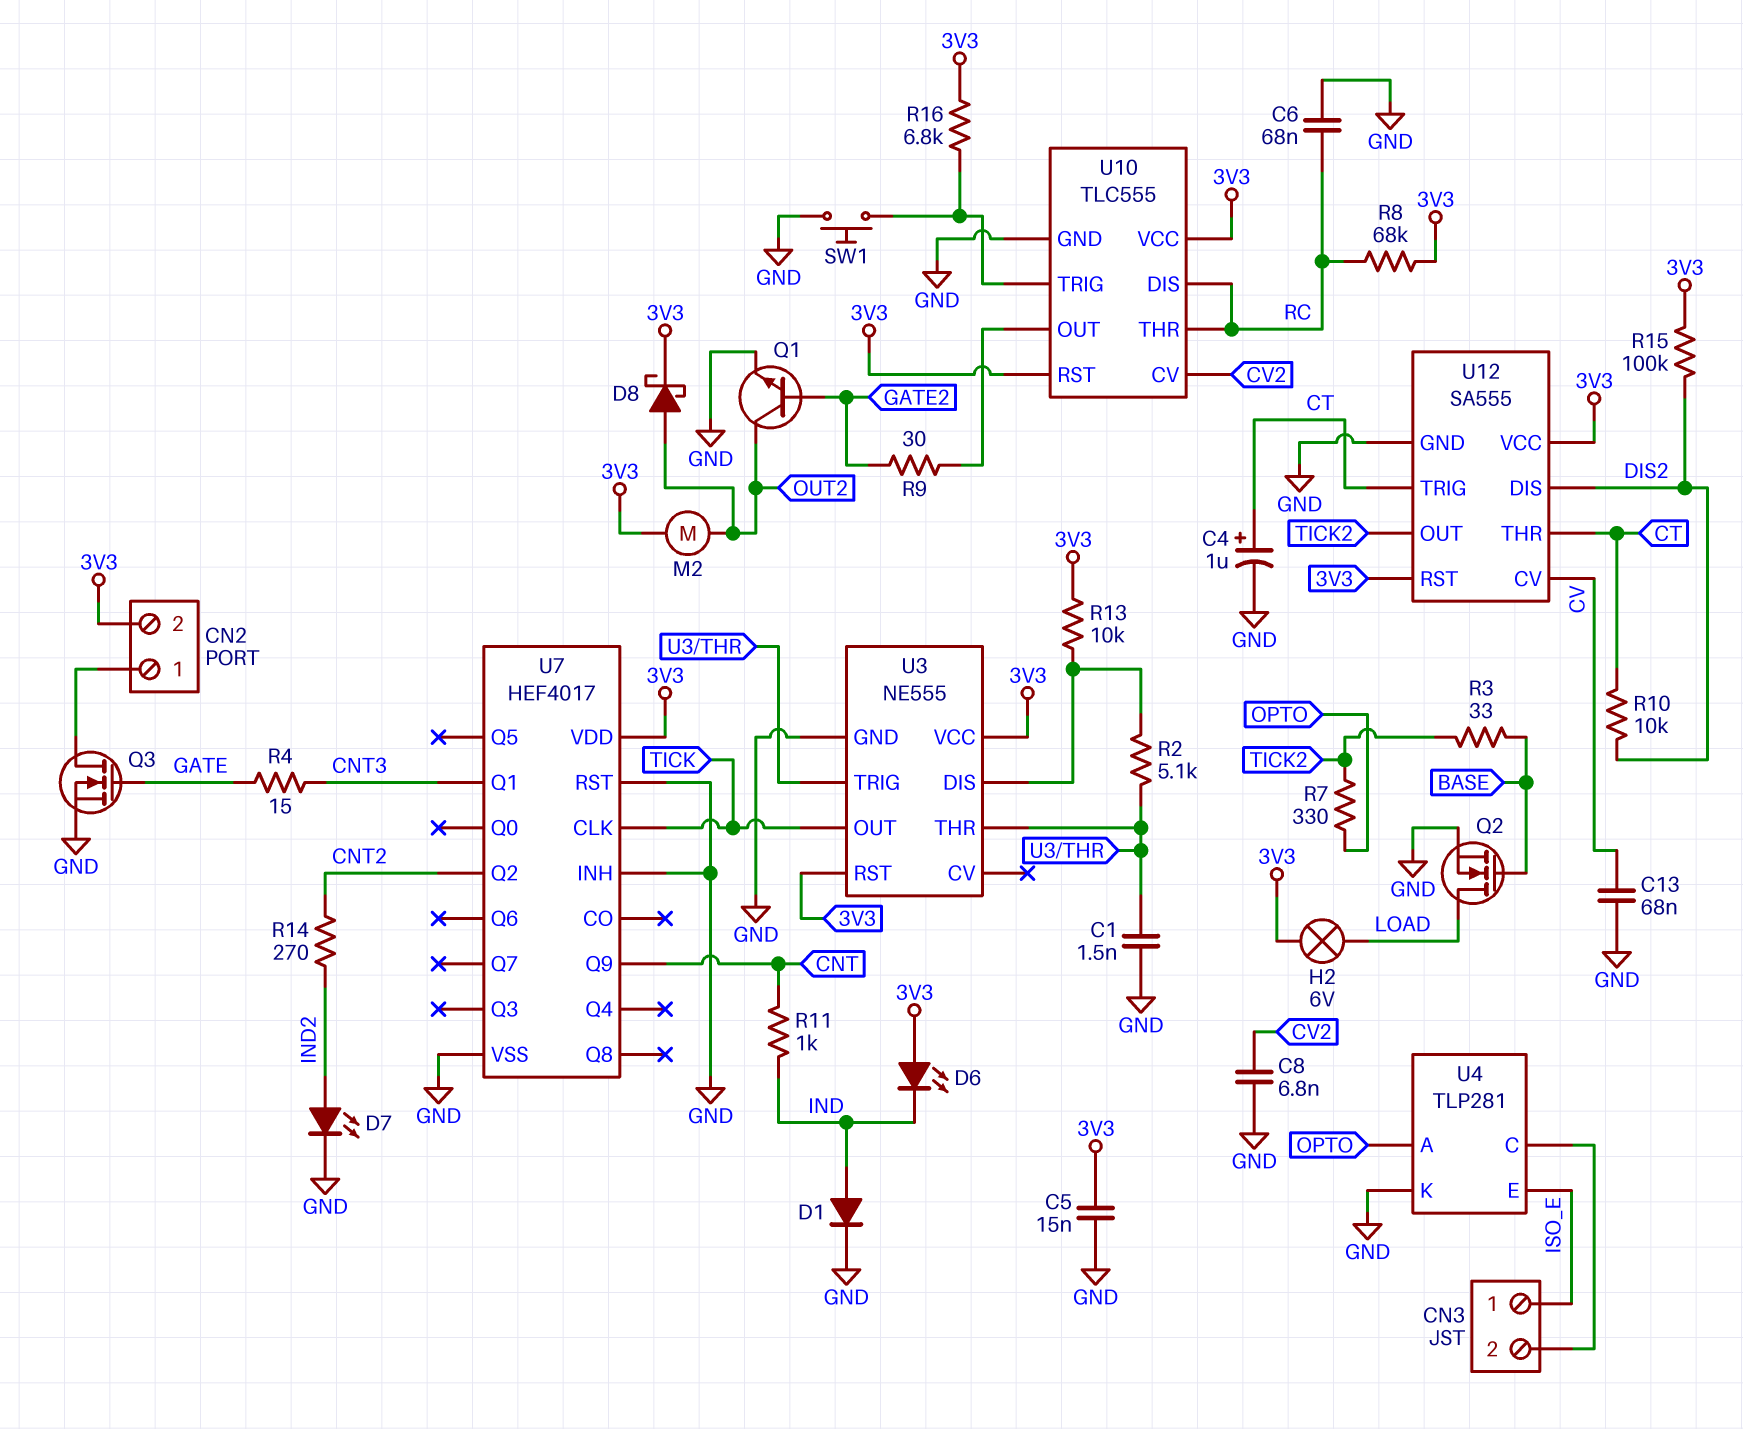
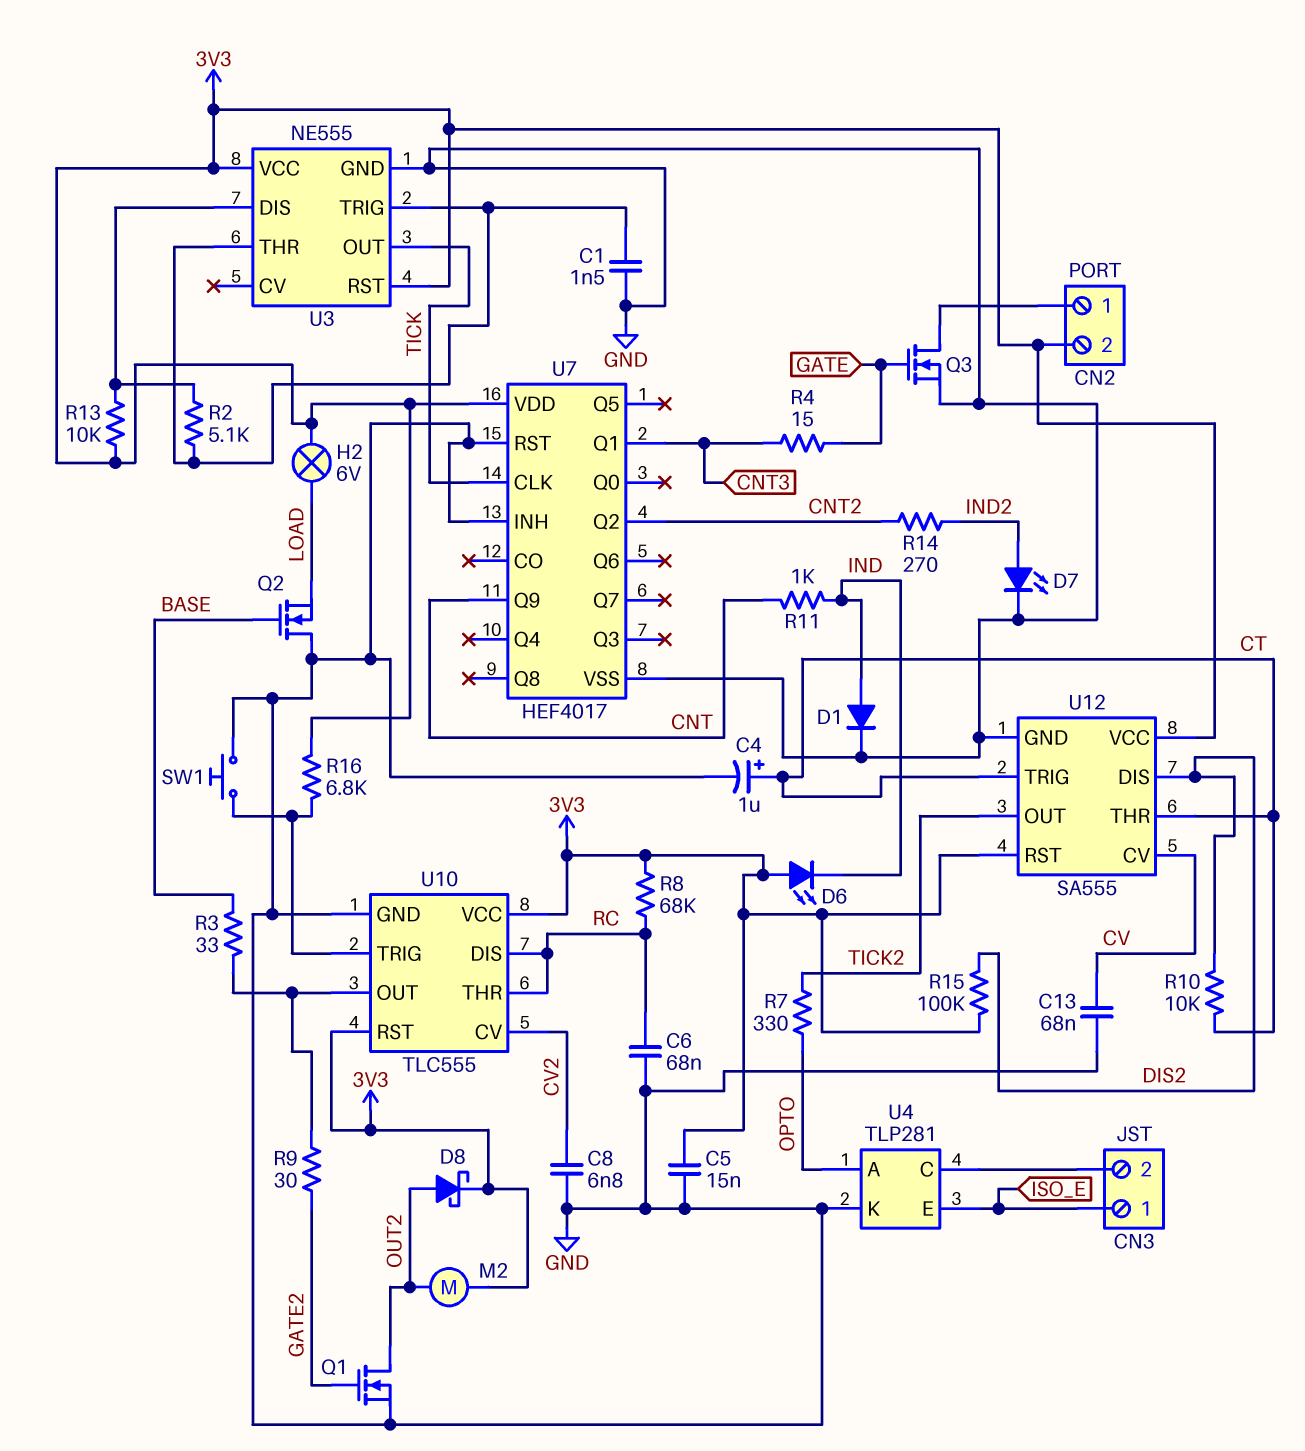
Q1: NPN (B GATE2, C OUT2, E GND) -> NMOS (G GATE2, D OUT2, S GND)
Q2: NMOS (G BASE, D LOAD, S GND) -> NMOS (G BASE, D GND, S LOAD)
R3: 33 (BASE, TICK2) -> 33 (BASE, U10/OUT)

